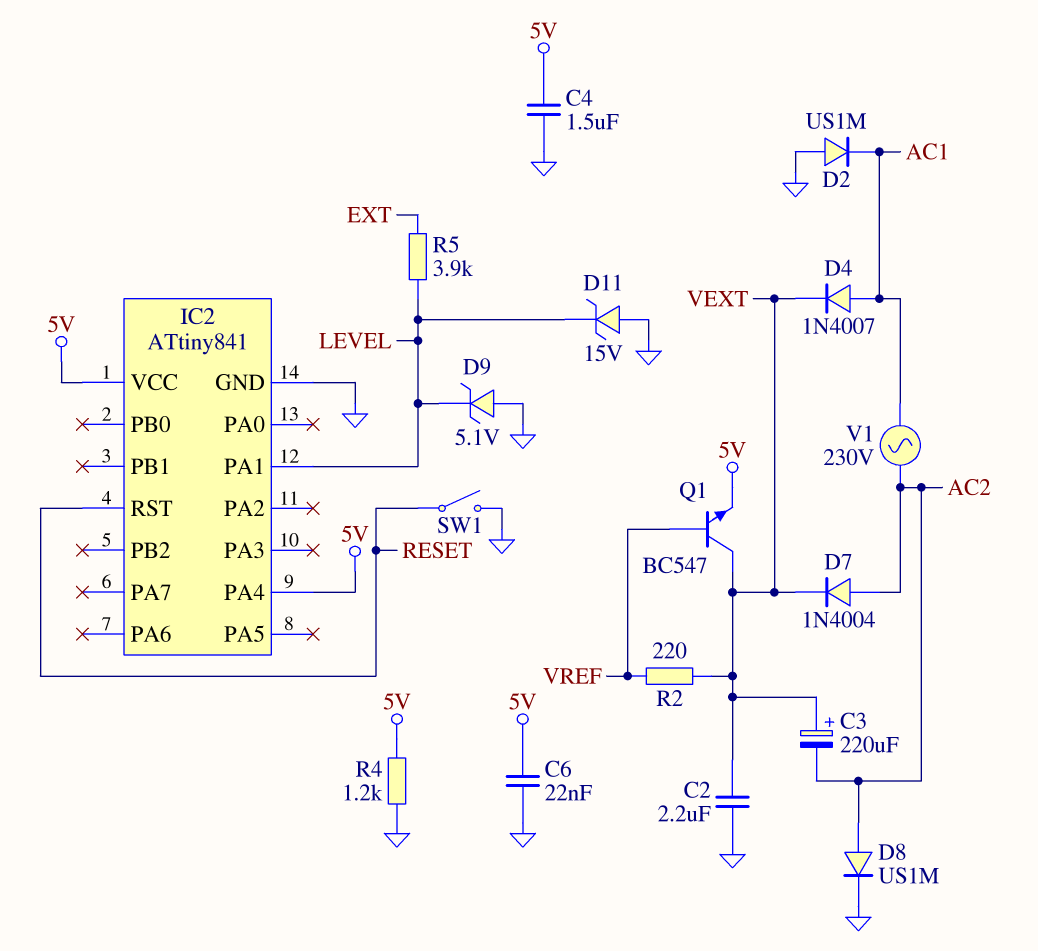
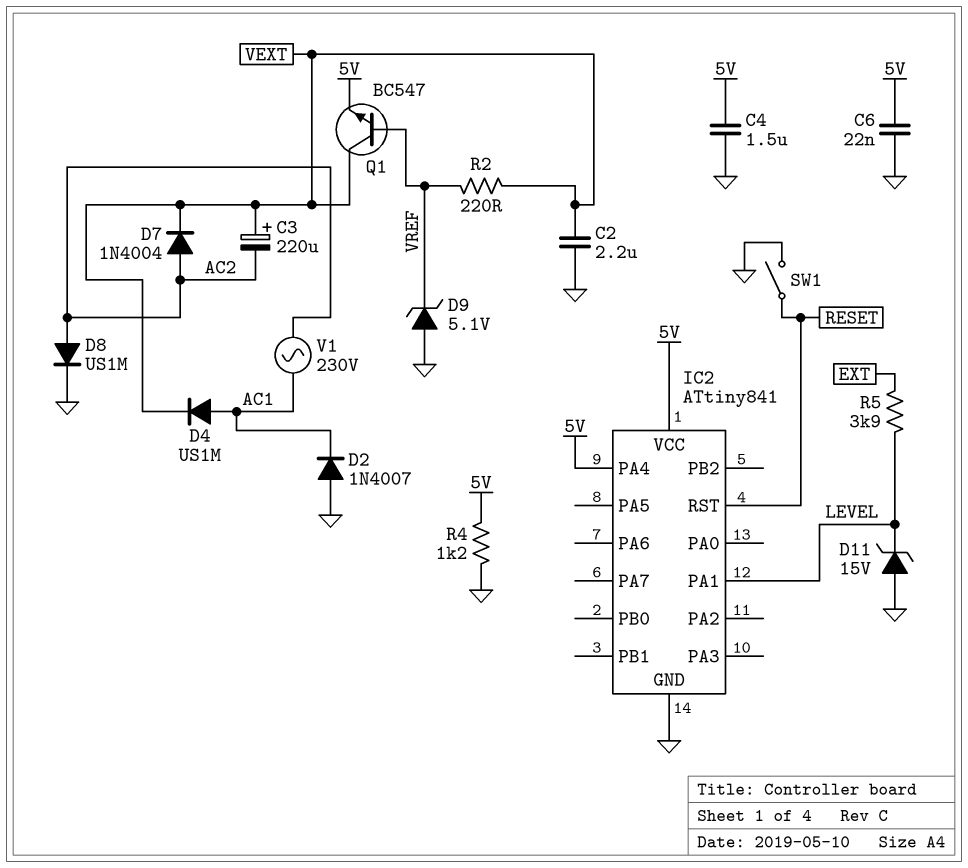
D2: diode US1M (A GND, K AC1) -> diode 1N4007 (A GND, K AC1)
D4: diode 1N4007 (A AC1, K VEXT) -> diode US1M (A AC1, K VEXT)
D9: zener 5.1V (A GND, K LEVEL) -> zener 5.1V (A GND, K VREF)

